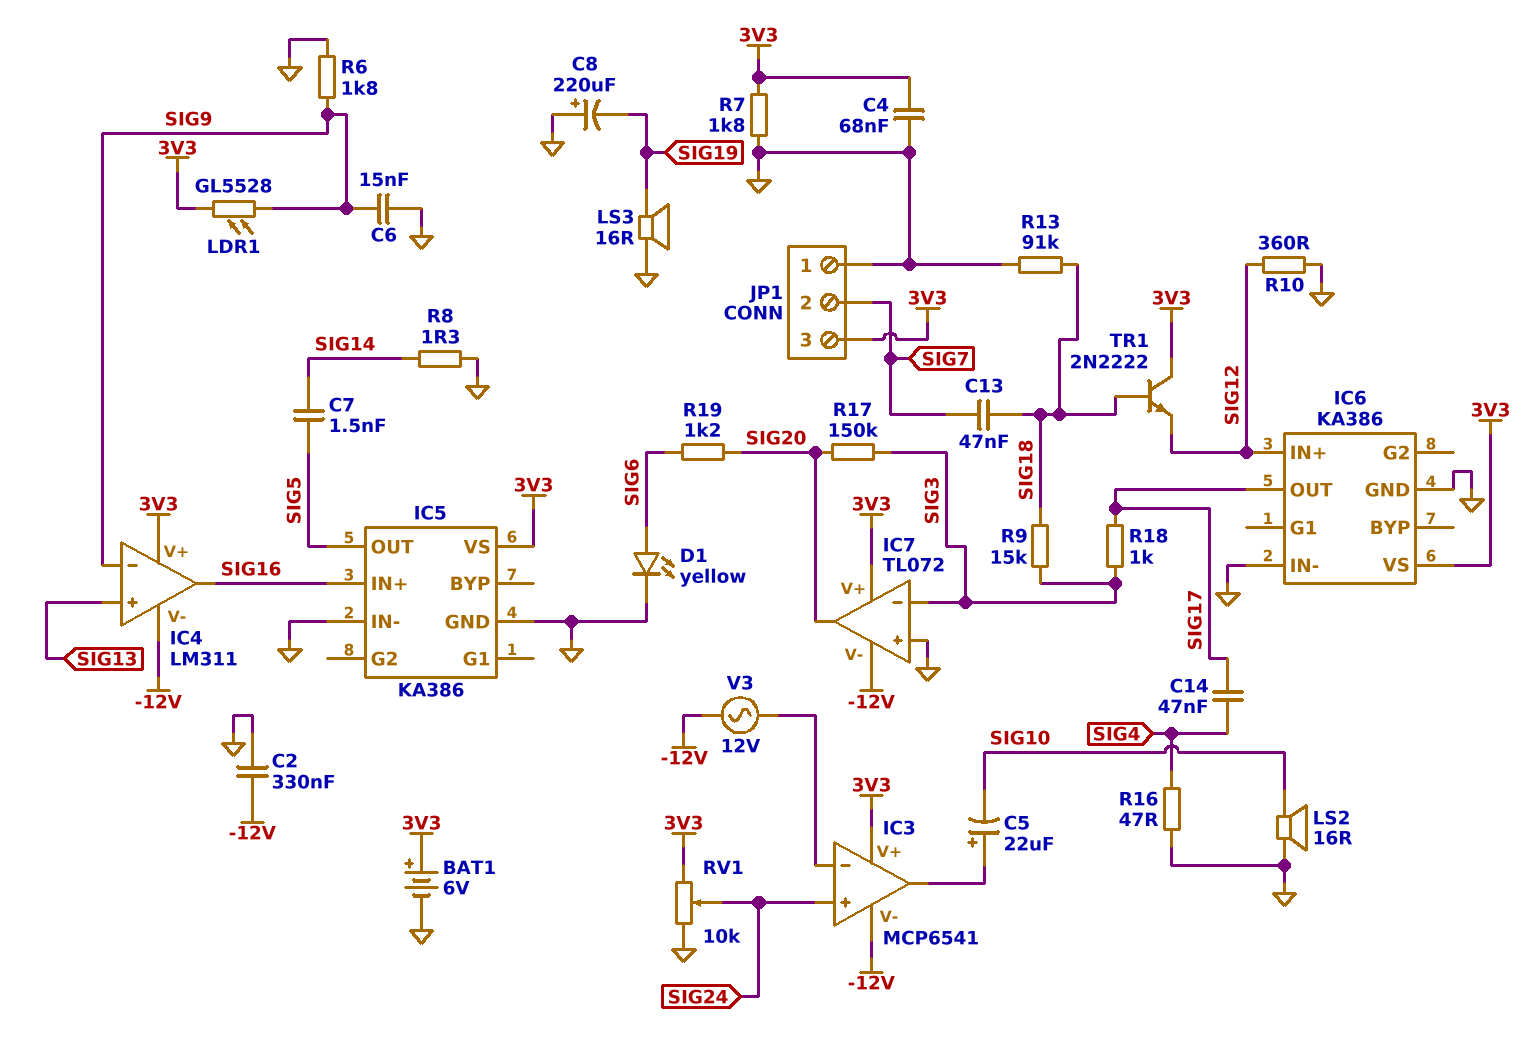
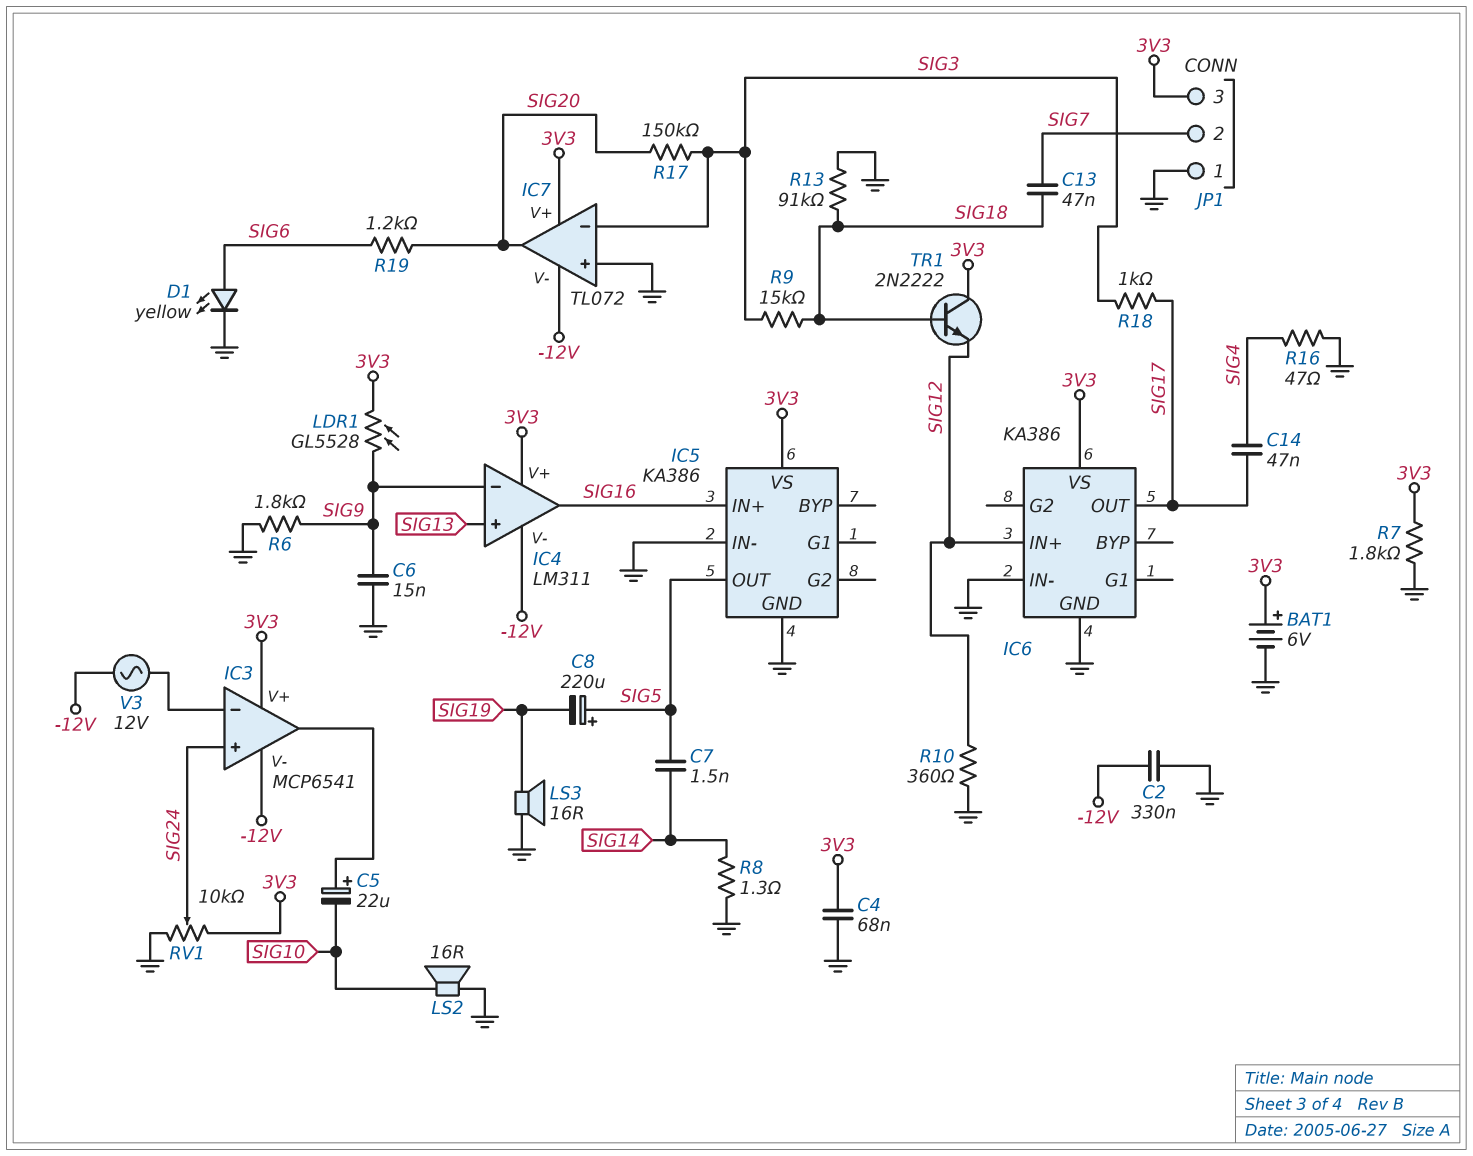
C8: 220uF (plus GND, minus SIG19) -> 220uF (plus SIG5, minus SIG19)

